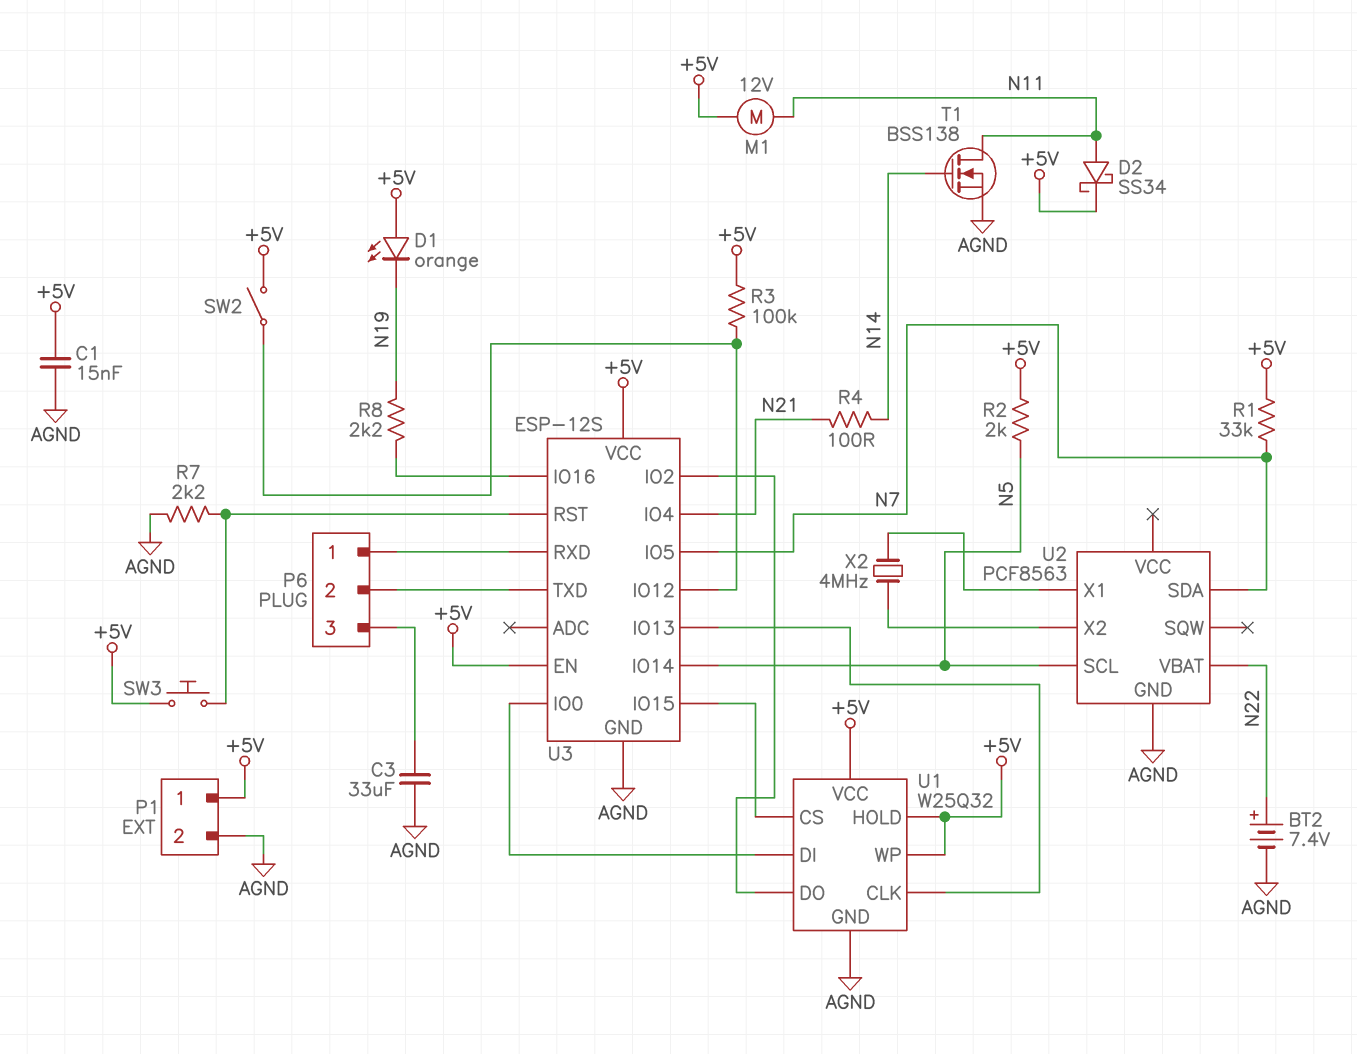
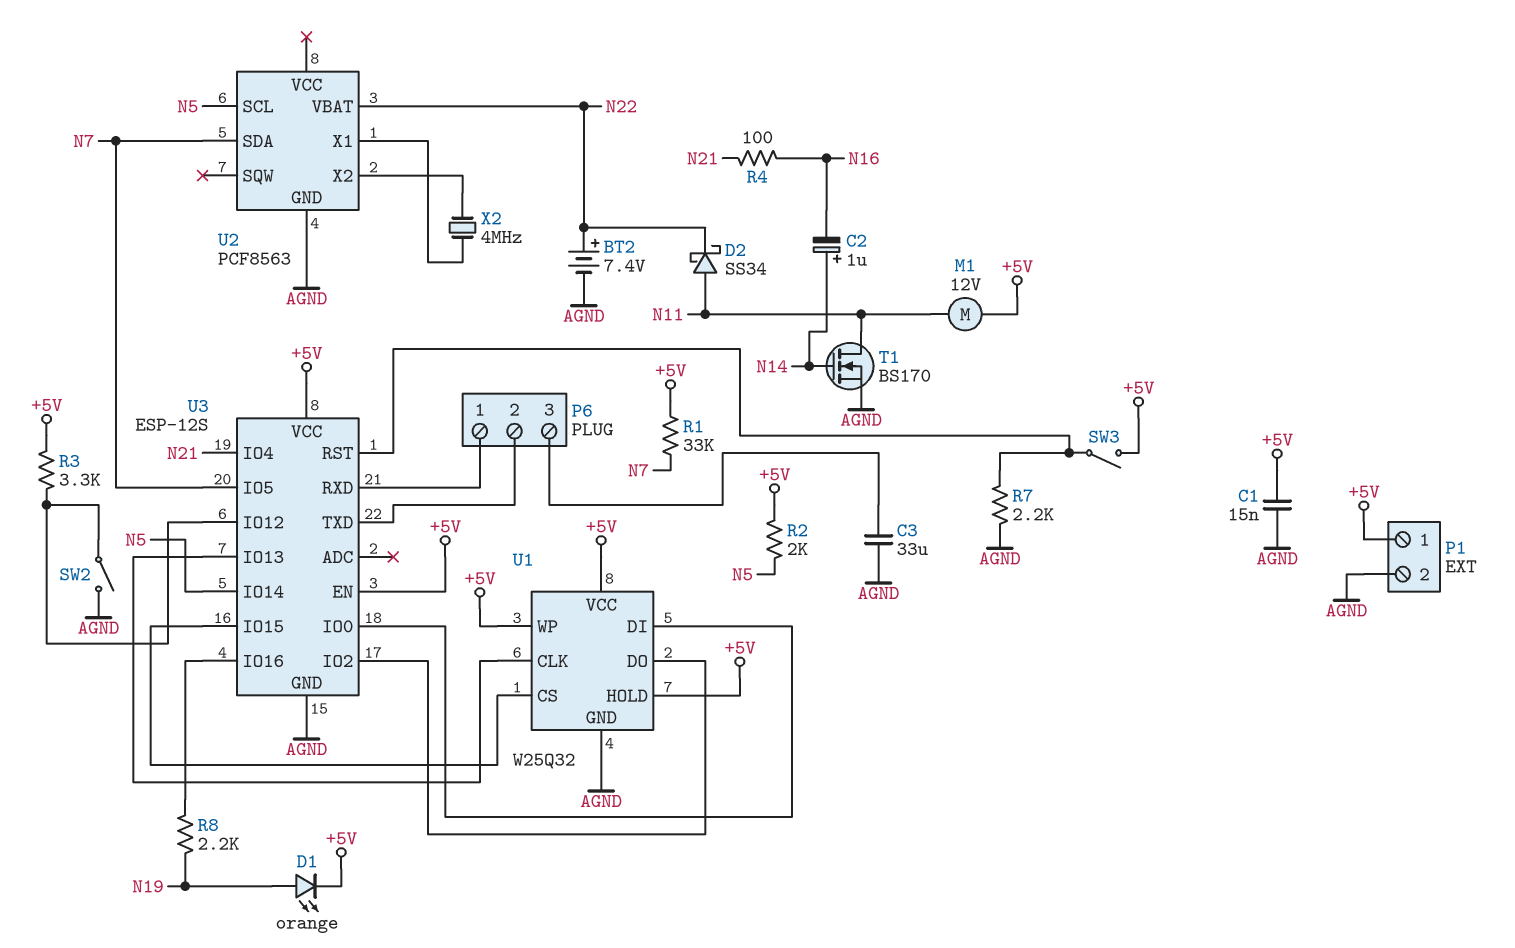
C2: none -> 1uF (plus N14, minus N16)
D1: LED orange (A +5V, K N19) -> LED orange (A N19, K +5V)
D2: schottky SS34 (A N11, K +5V) -> schottky SS34 (A N11, K N22)
R3: 100k (+5V, U3/IO12) -> 3.3k (+5V, U3/IO12)
R4: 100 (N14, N21) -> 100 (N16, N21)
SW2: switch (+5V, U3/IO12) -> switch (AGND, U3/IO12)
SW3: button (+5V, U3/RST) -> switch (+5V, U3/RST)
T1: NMOS BSS138 (G N14, D N11, S AGND) -> NMOS BS170 (G N14, D N11, S AGND)

